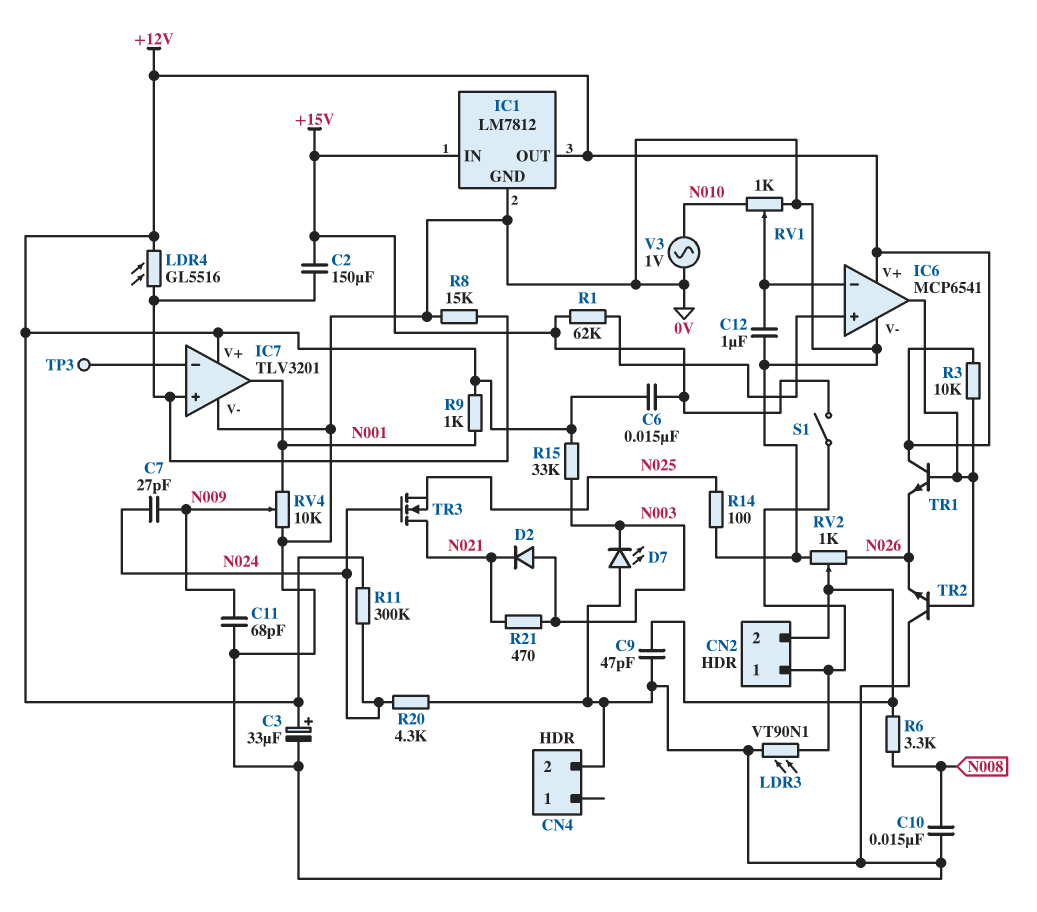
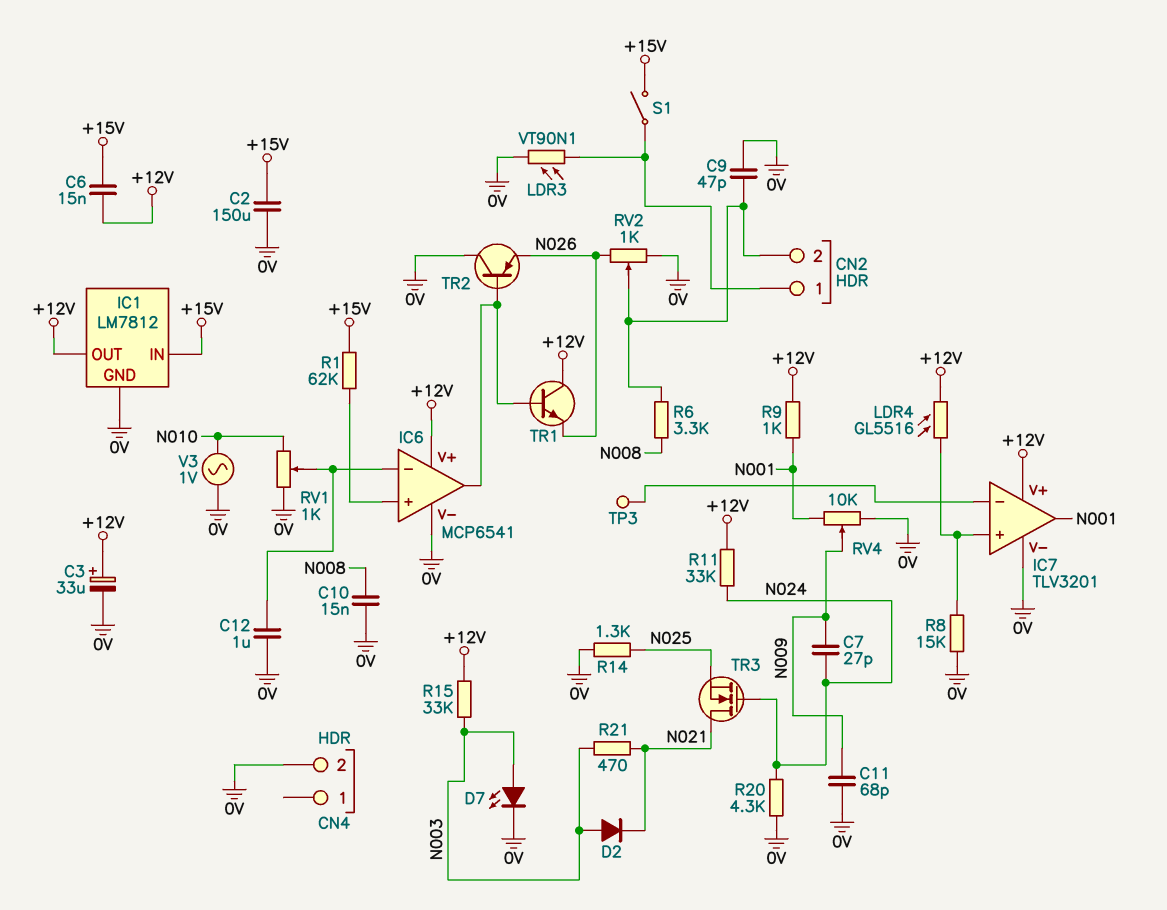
C2: 150uF (+15V, IC7/in+) -> 150uF (+15V, 0V)
D7: LED (A 0V, K N003) -> LED (A N003, K 0V)
R3: 10k (+12V, IC6/out) -> none
R11: 300k (+12V, N024) -> 33k (+12V, N024)
R14: 100 (0V, N025) -> 1.3k (0V, N025)
TR2: NPN (B IC6/out, C 0V, E N026) -> PNP (B IC6/out, C 0V, E N026)

